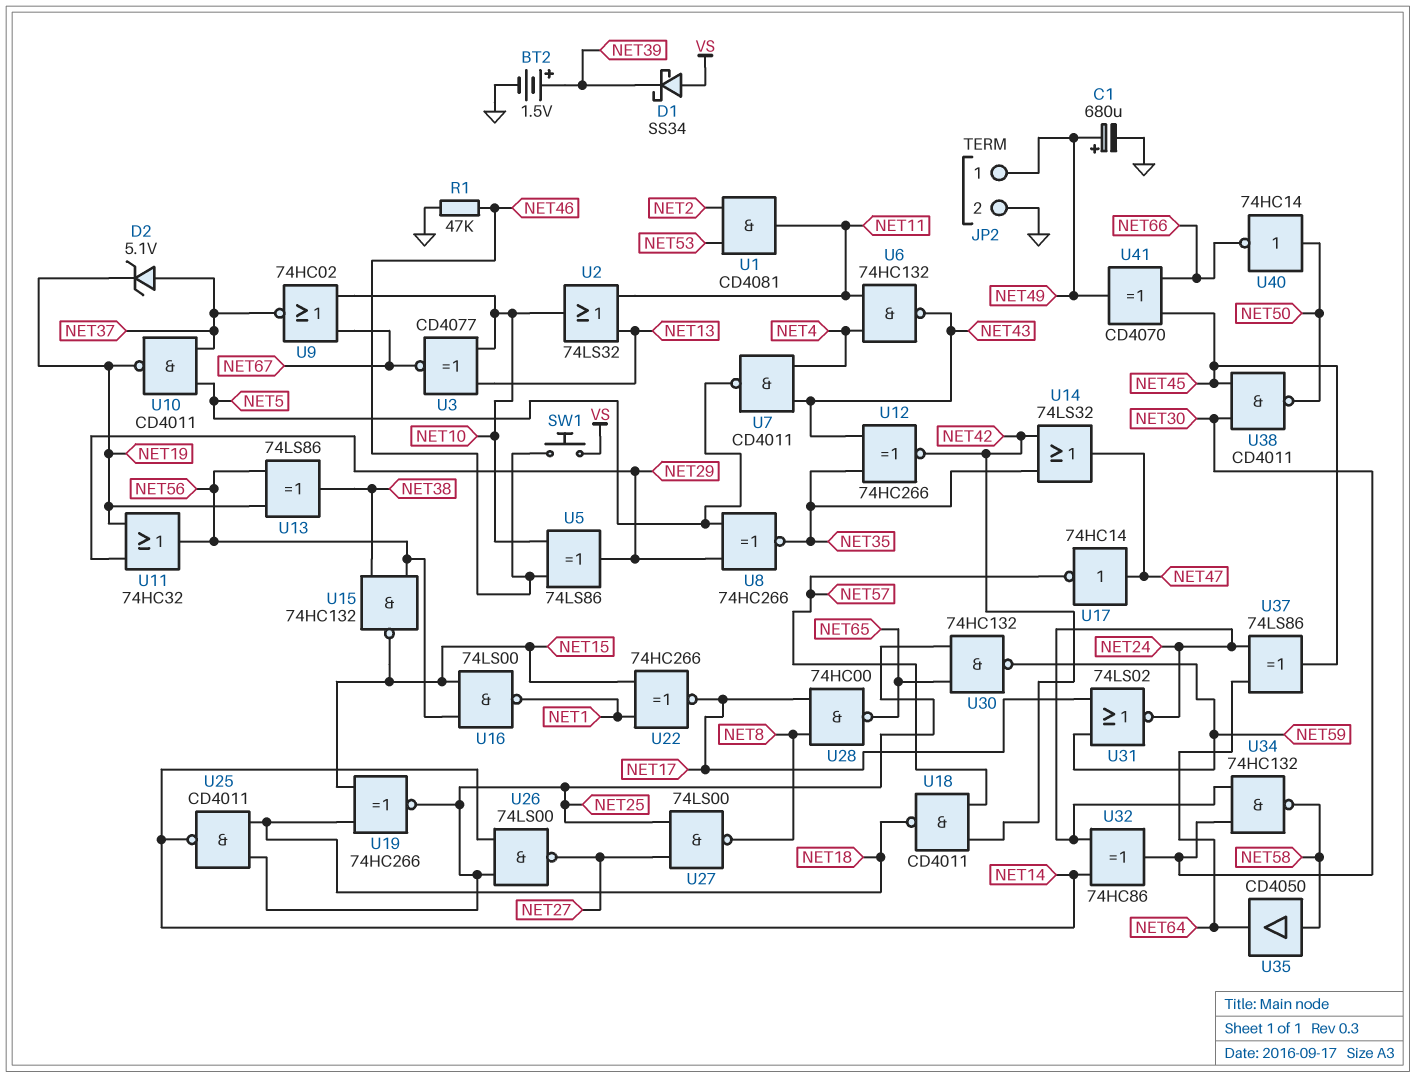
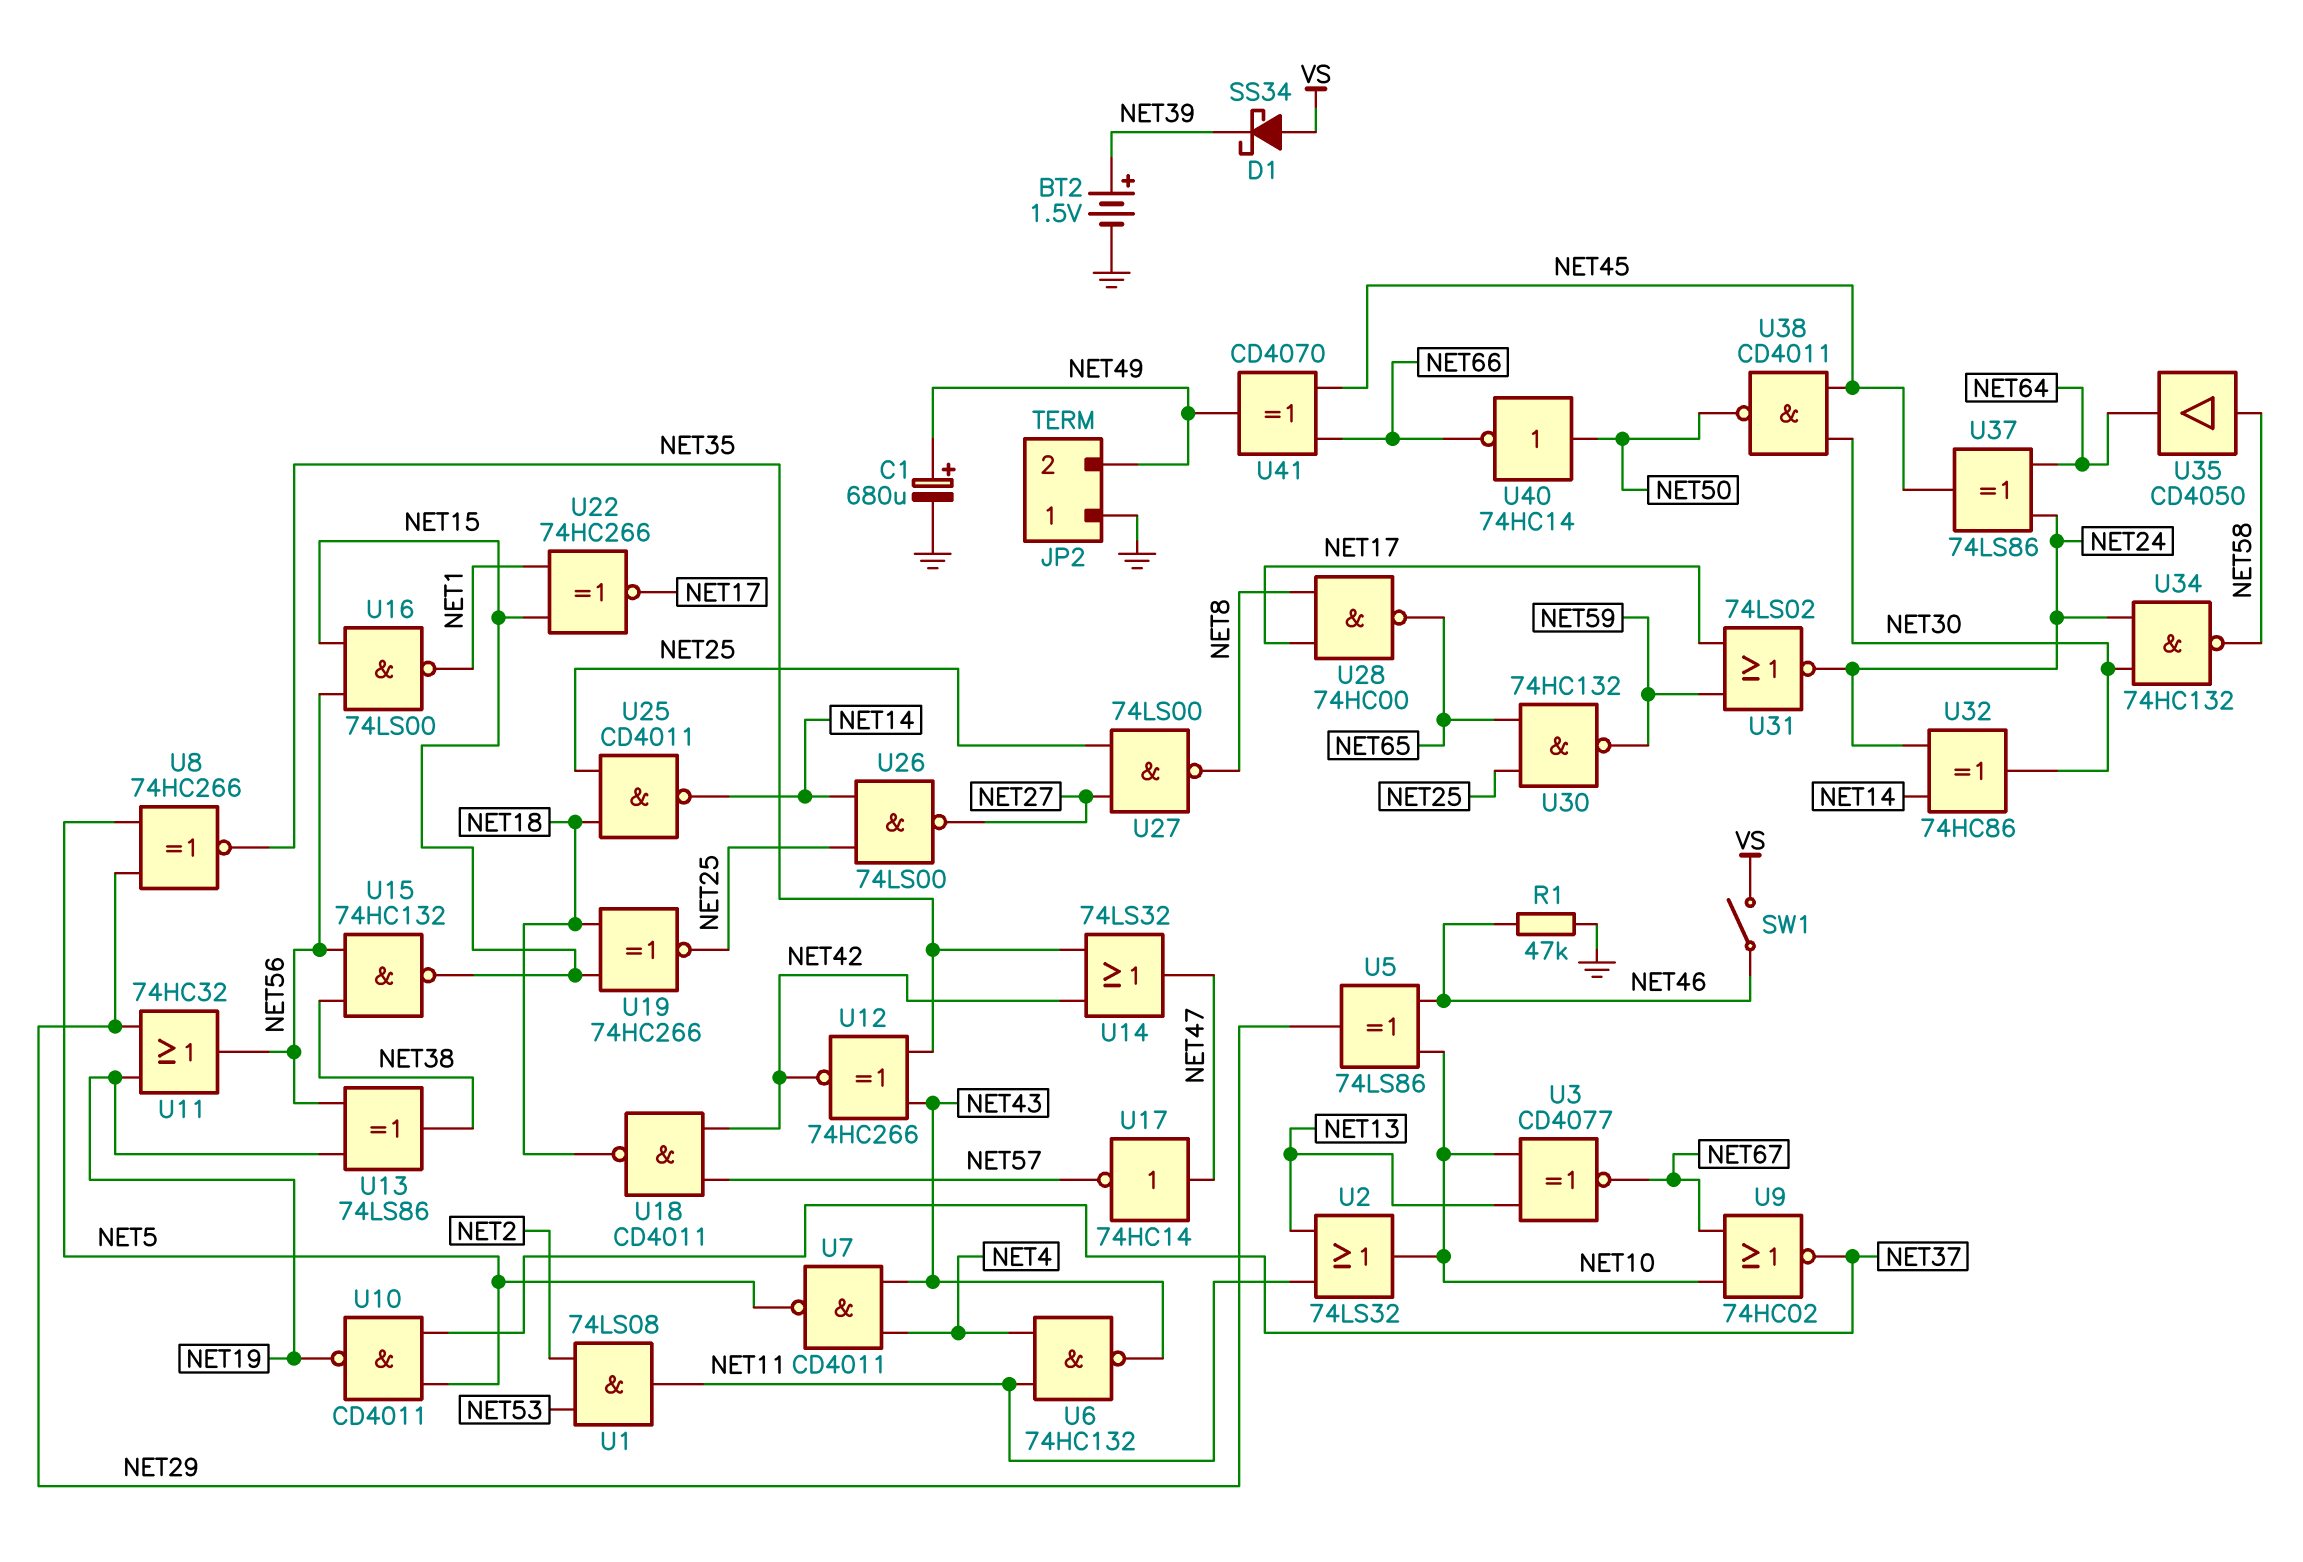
D2: zener 5.1V (A NET37, K NET19) -> none
JP2 pin 1: NET49 -> GND
JP2 pin 2: GND -> NET49
SW1: button (NET46, VS) -> switch (NET46, VS)
U1: AND CD4081 (in NET2, in NET53, out NET11) -> AND 74LS08 (in NET2, in NET53, out NET11)

